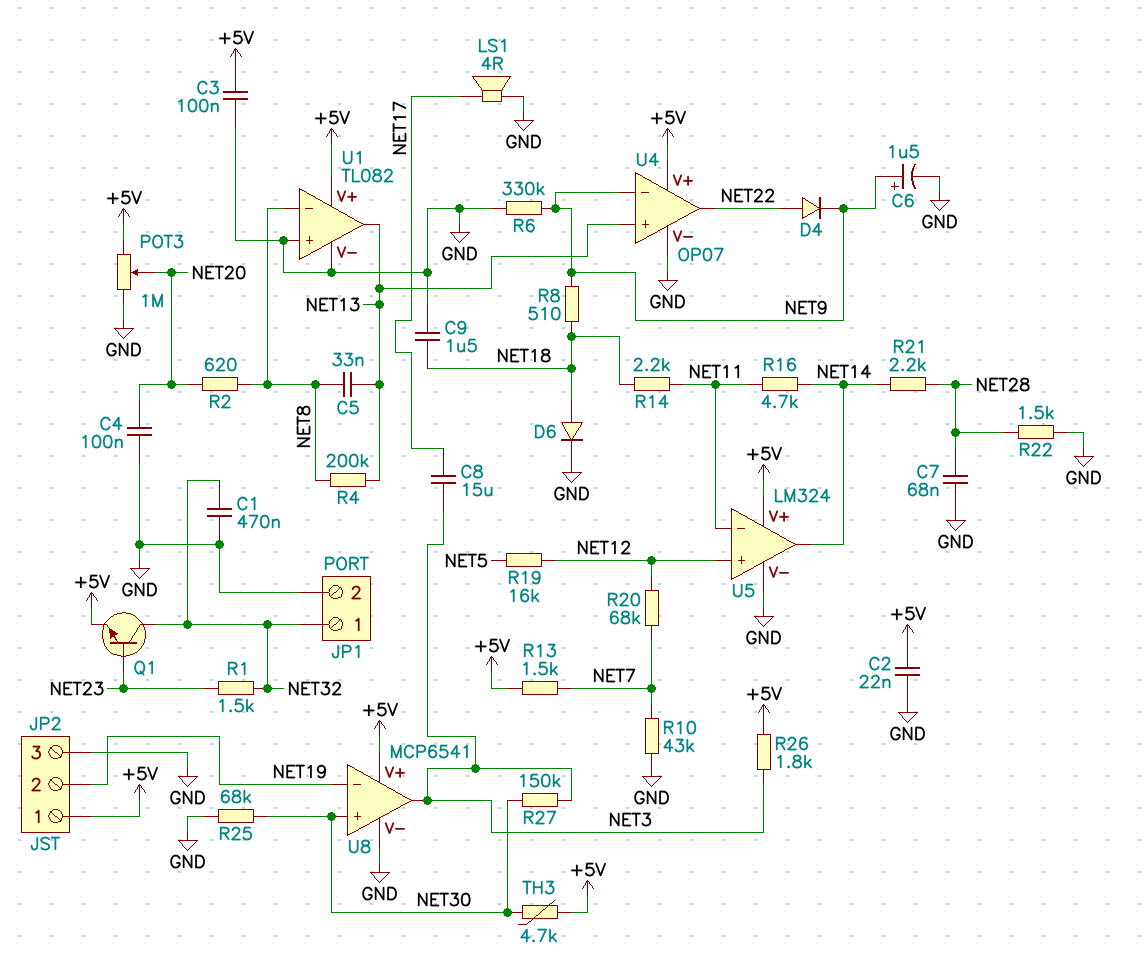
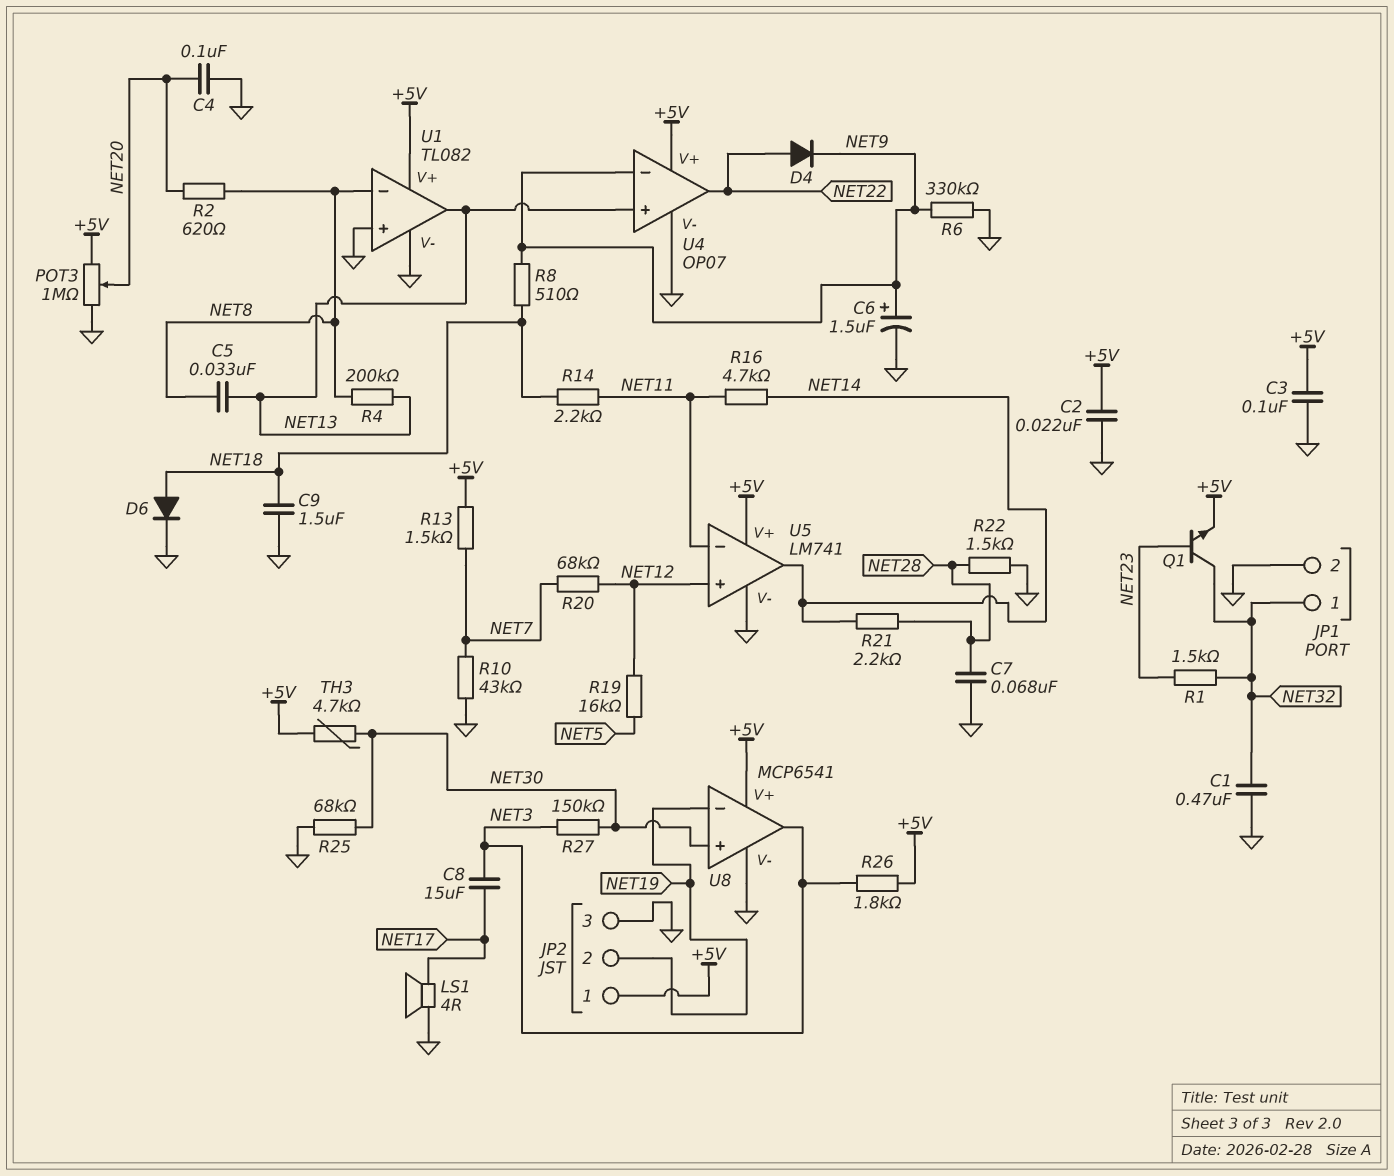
U5: LM324 -> LM741

